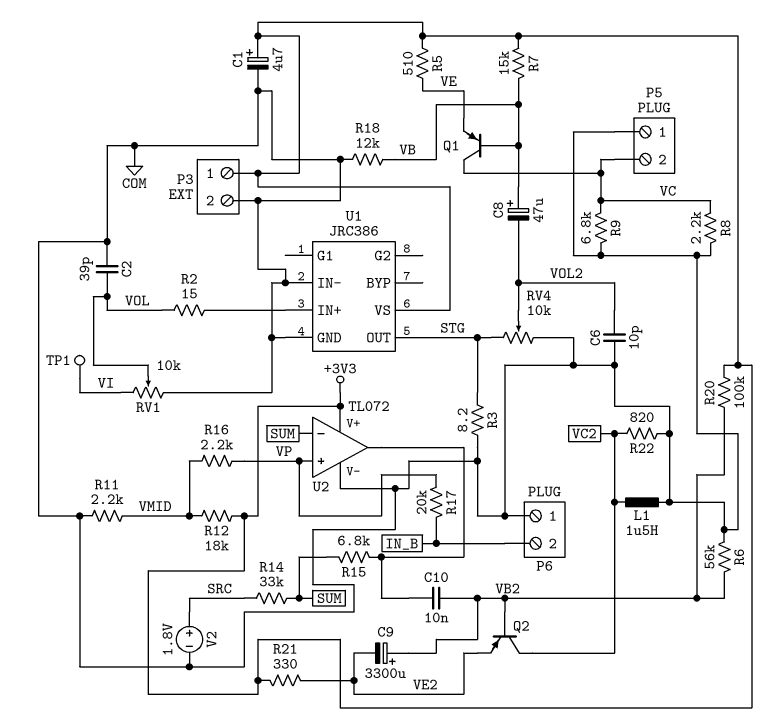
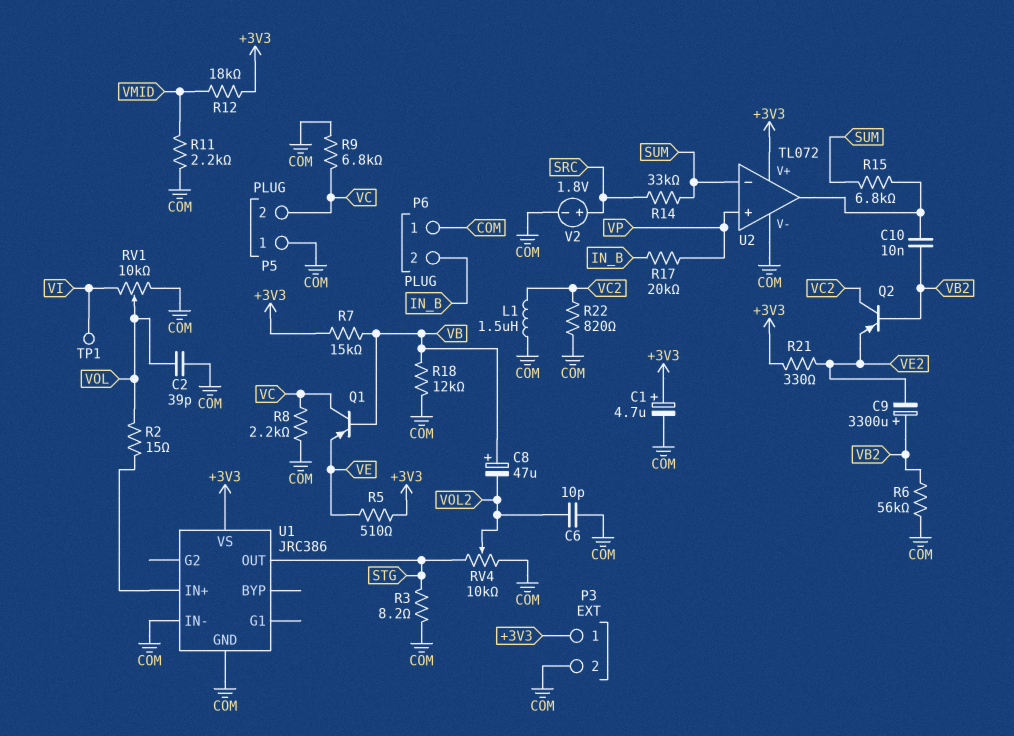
R16: 2.2k (VMID, VP) -> none
R20: 100k (+3V3, VB2) -> none

